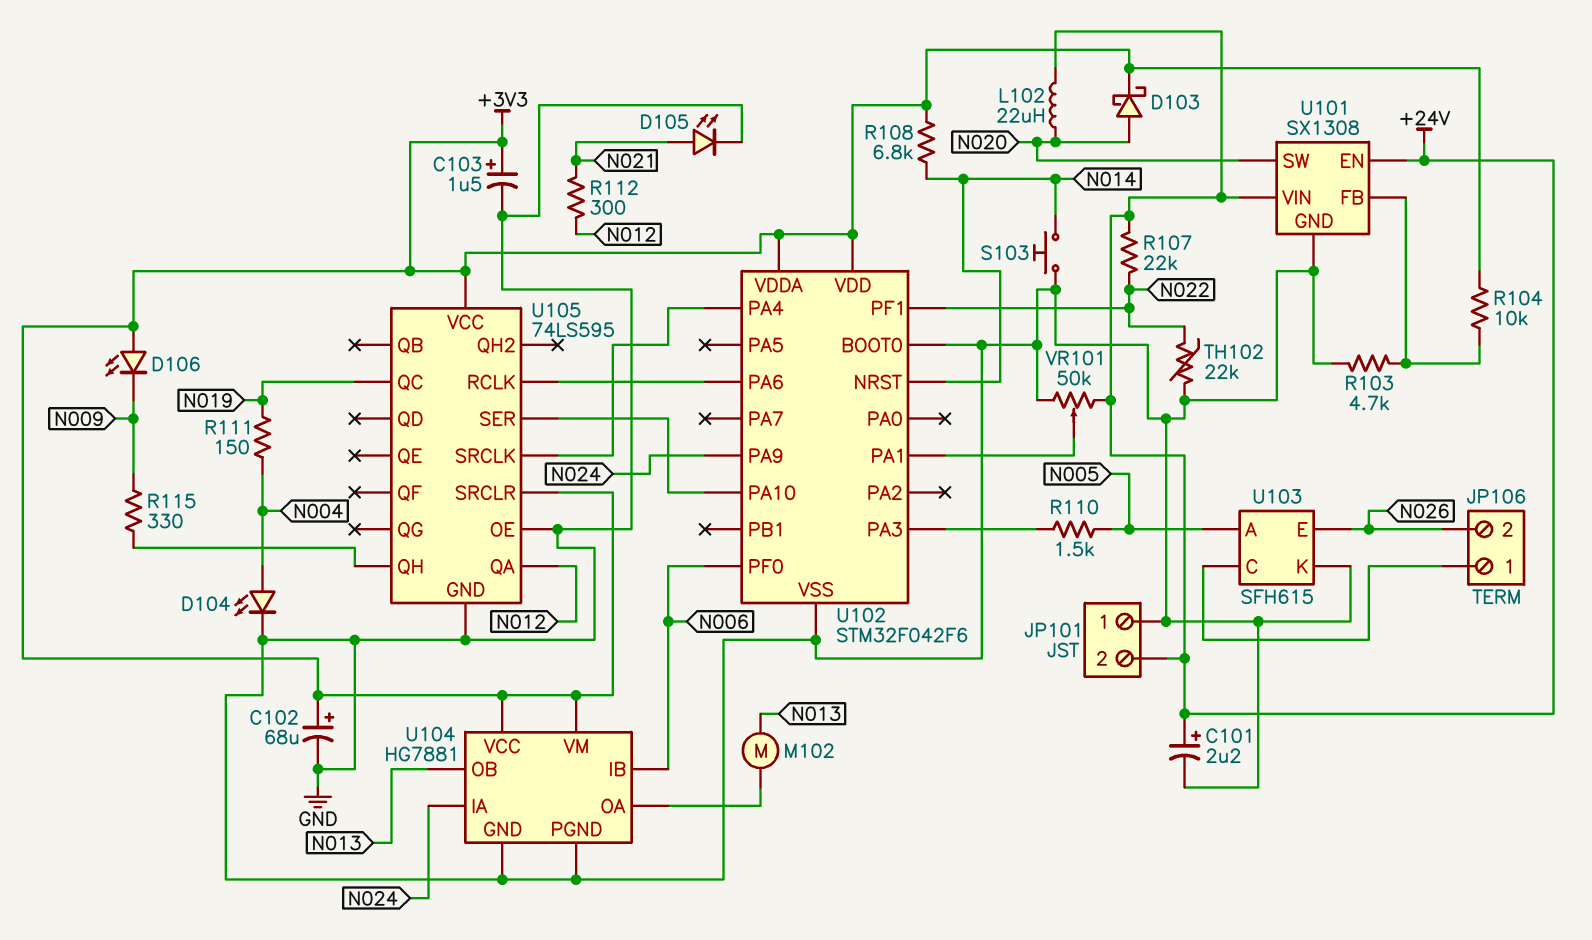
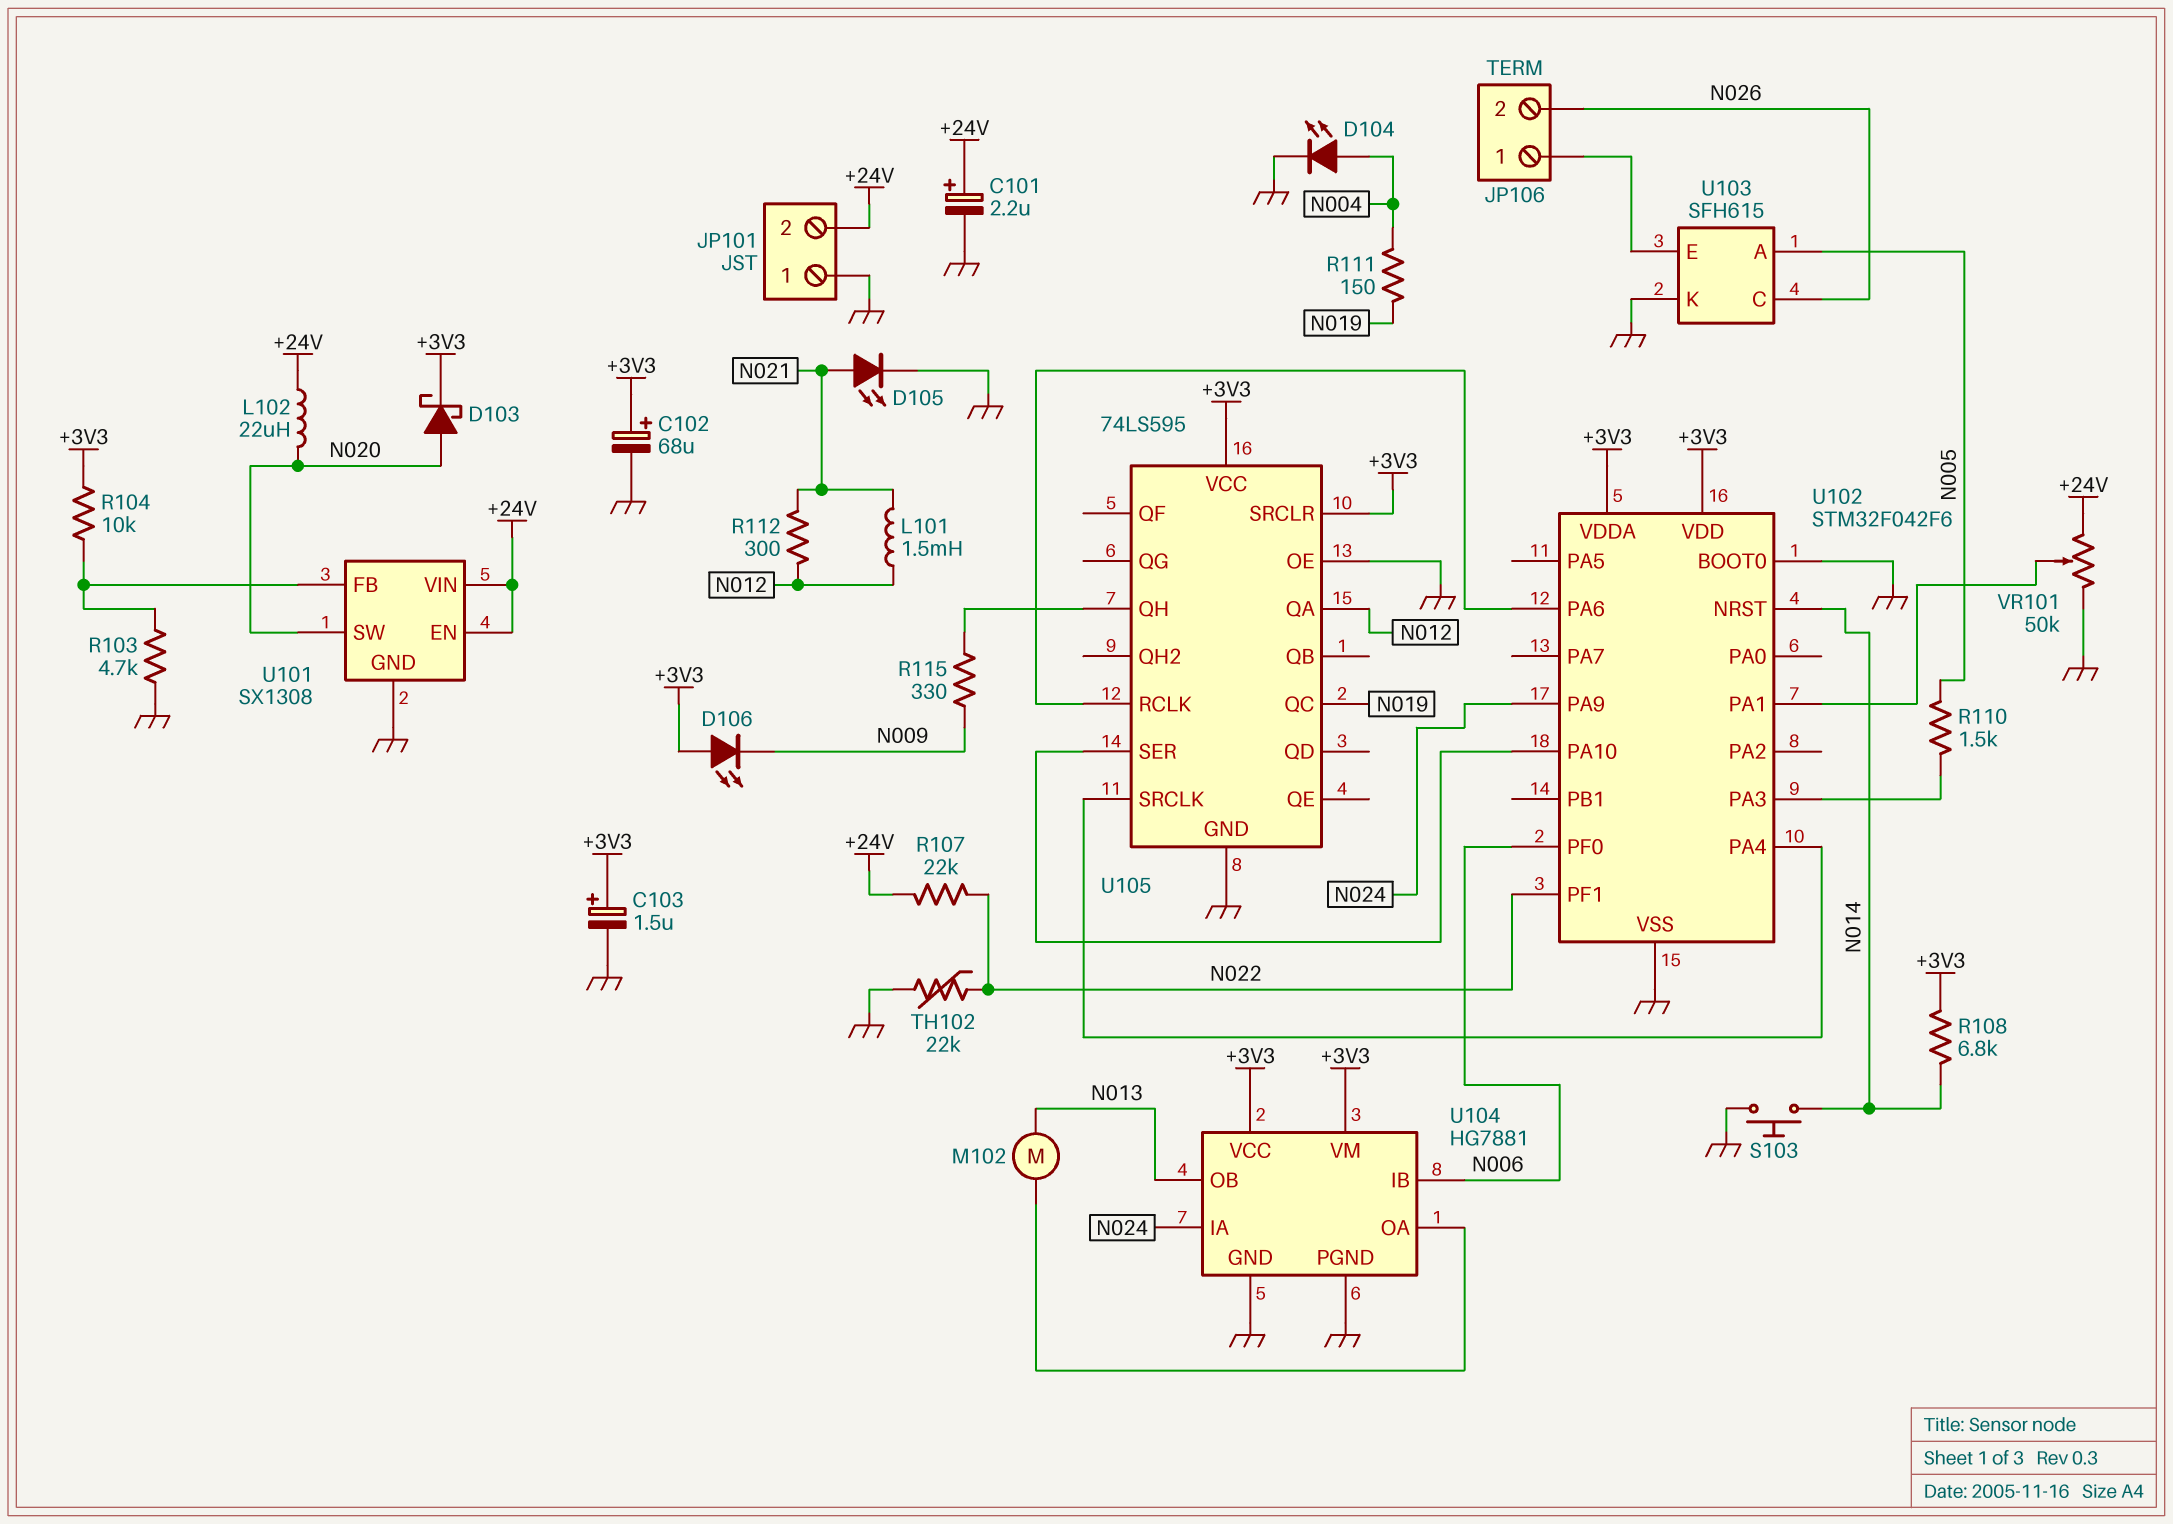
L101: none -> 1.5mH (N012, N021)
U103 pin C: JP106/1 -> N026
U103 pin E: N026 -> JP106/1

